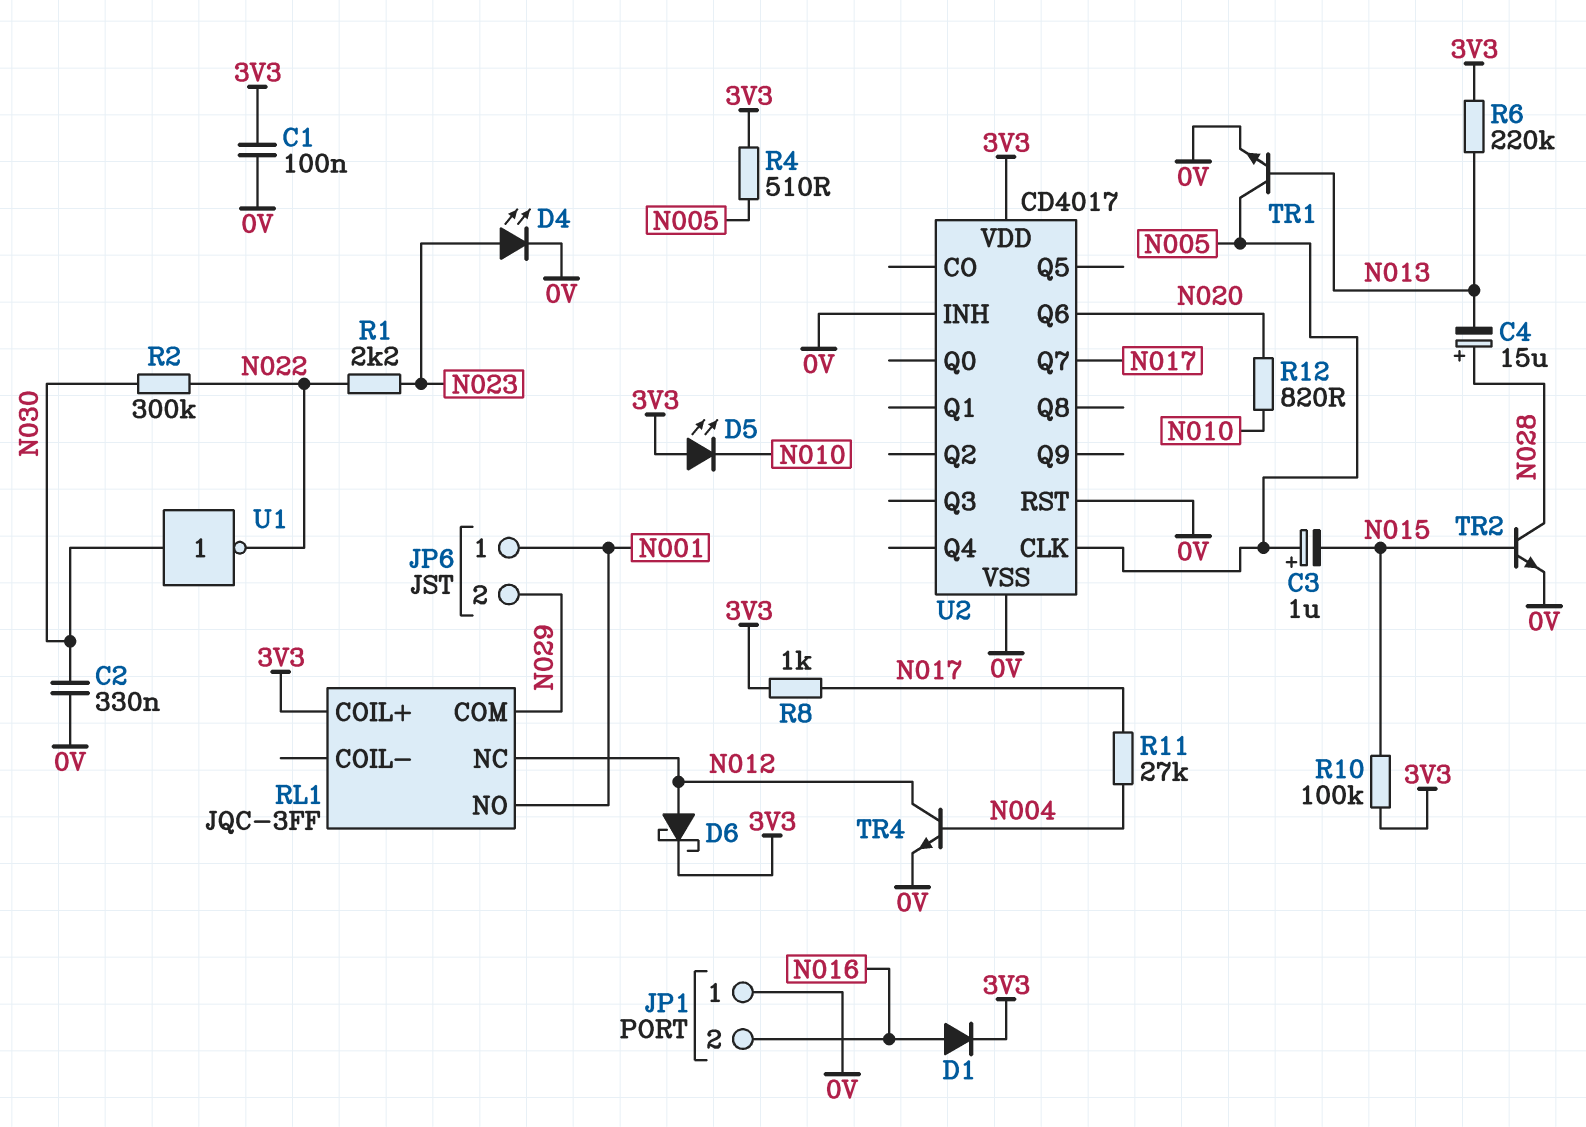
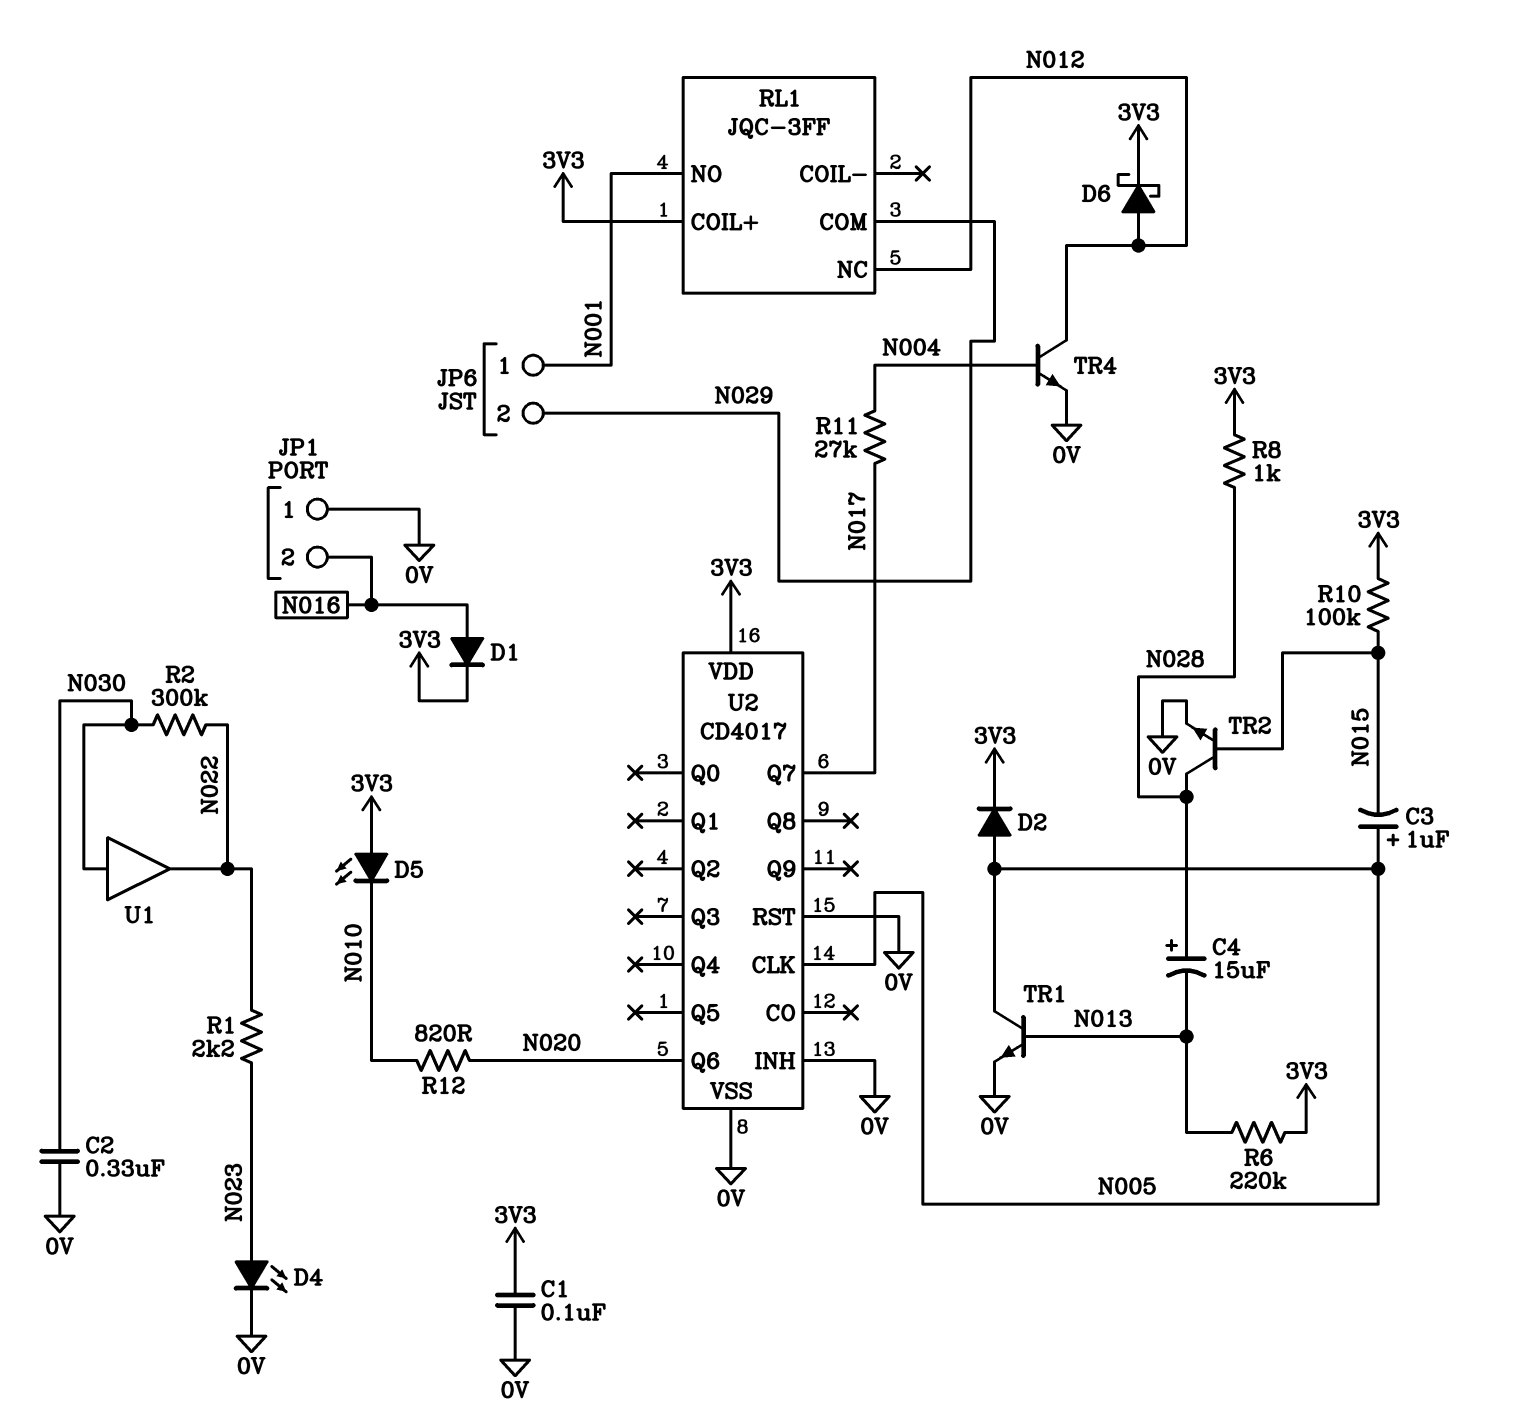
D2: none -> diode (A N005, K 3V3)
R4: 510 (3V3, N005) -> none
R8: 1k (3V3, N017) -> 1k (3V3, N028)
U1: NOT (in N030, out N022) -> buffer (in N030, out N022)

